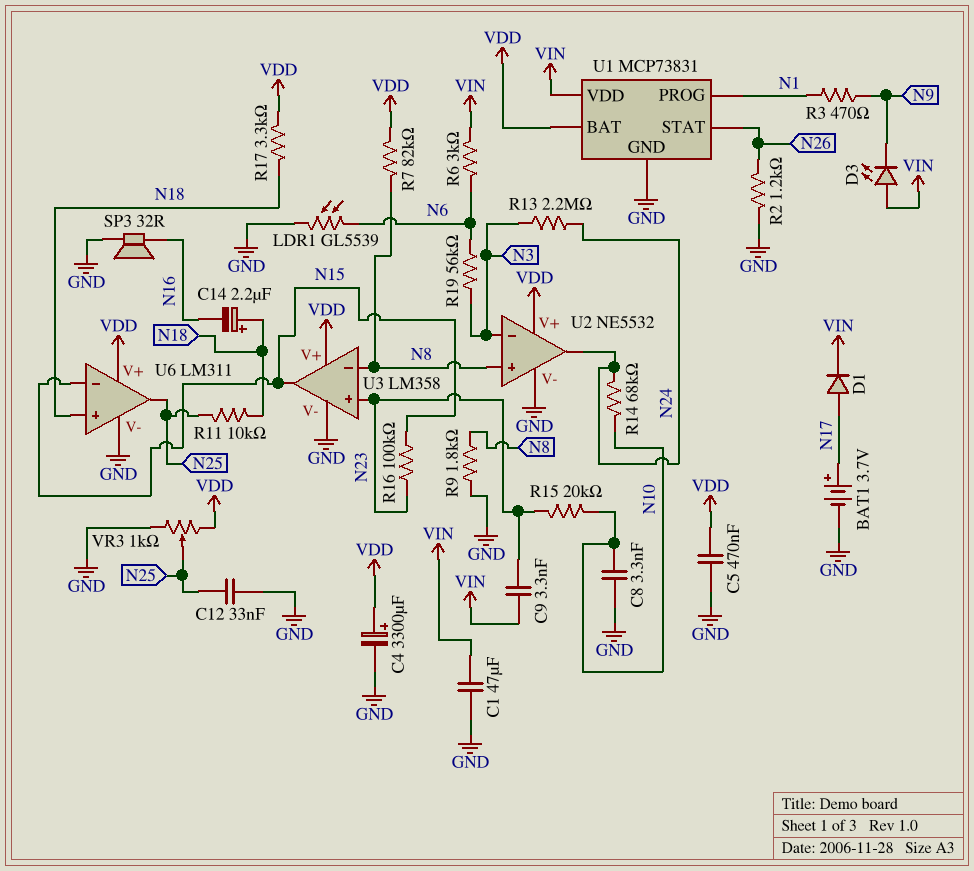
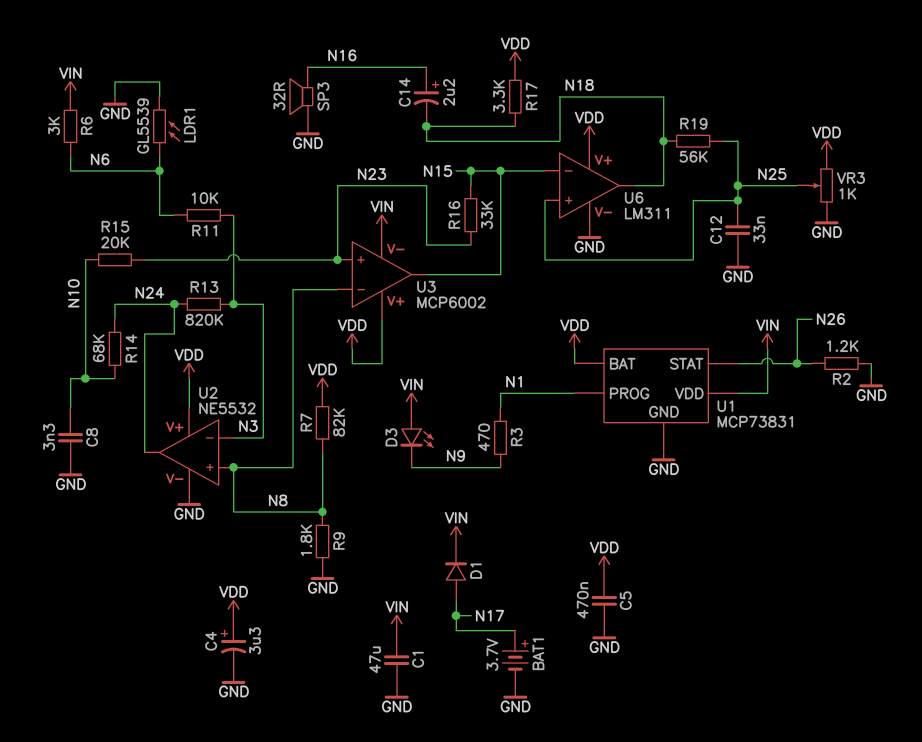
C4: 3300uF (plus VDD, minus GND) -> 3.3uF (plus VDD, minus GND)
C9: 3.3nF (N23, VIN) -> none
C14: 2.2uF (plus N18, minus N16) -> 2.2uF (plus N16, minus N18)
R11: 10k (N18, N25) -> 10k (N3, N6)
R13: 2.2M (N3, N24) -> 820k (N3, N24)
R16: 100k (N15, N23) -> 33k (N15, N23)
R19: 56k (N3, N6) -> 56k (N18, N25)
U3: LM358 -> MCP6002
U3 pin V-: GND -> VIN
U6 pin in+: N18 -> N25
U6 pin out: N25 -> N18

